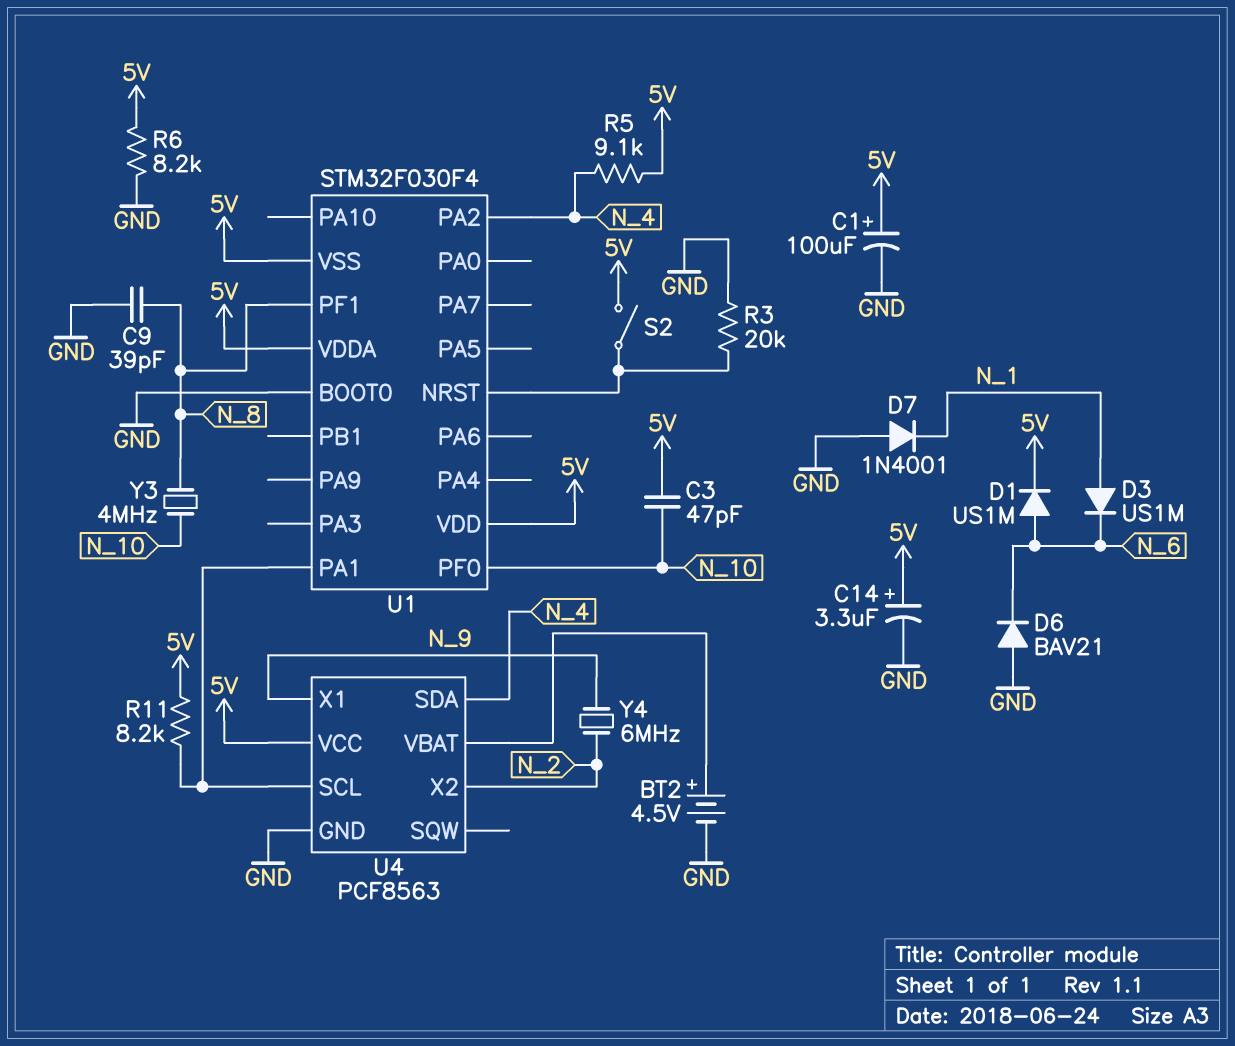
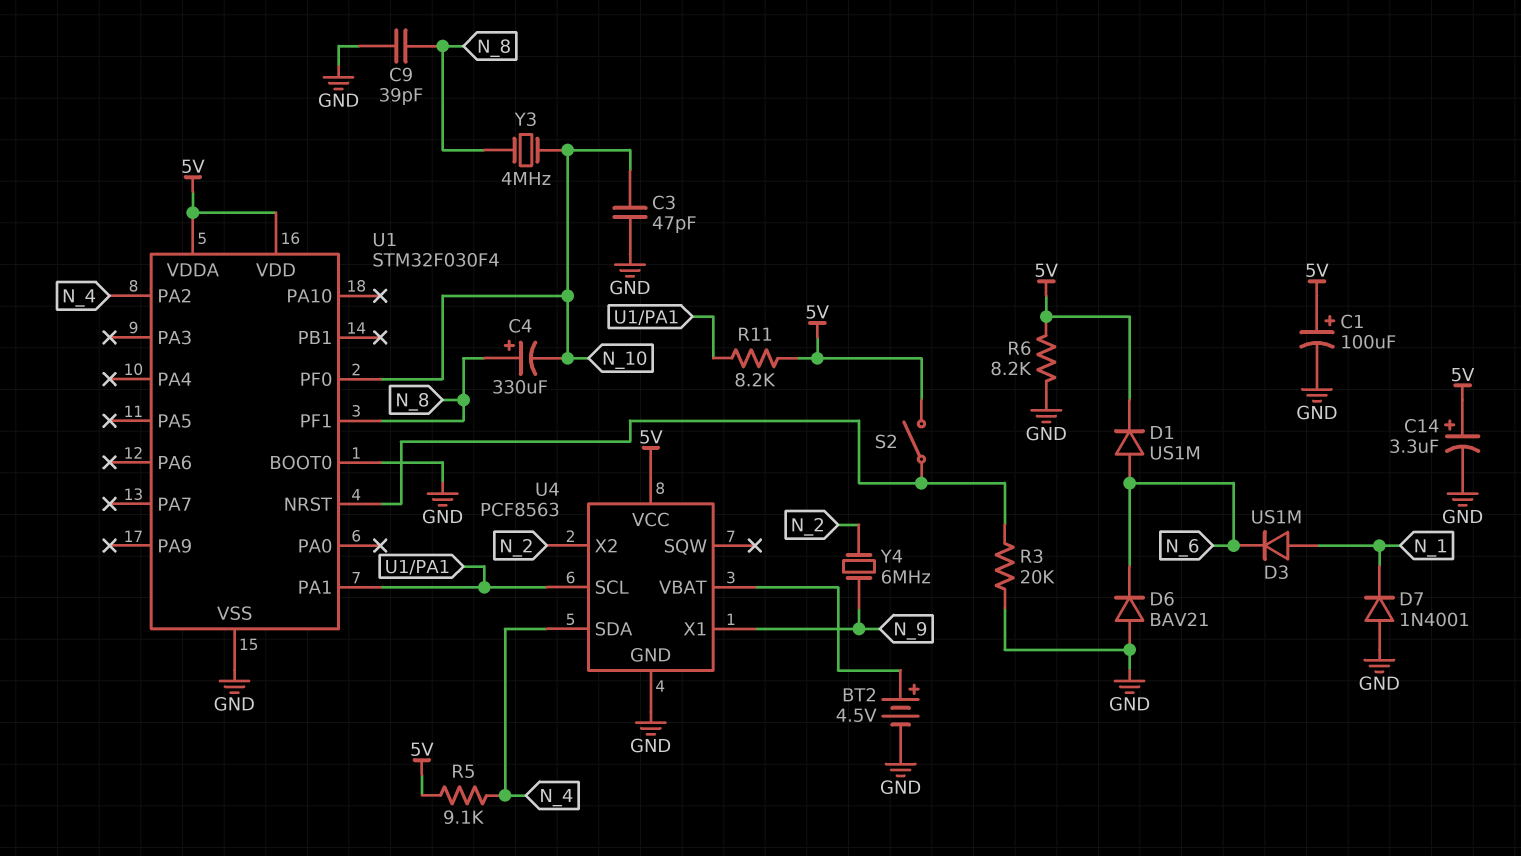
C3: 47pF (5V, N_10) -> 47pF (GND, N_10)
C4: none -> 330uF (plus N_8, minus N_10)
U1 pin VSS: 5V -> GND

